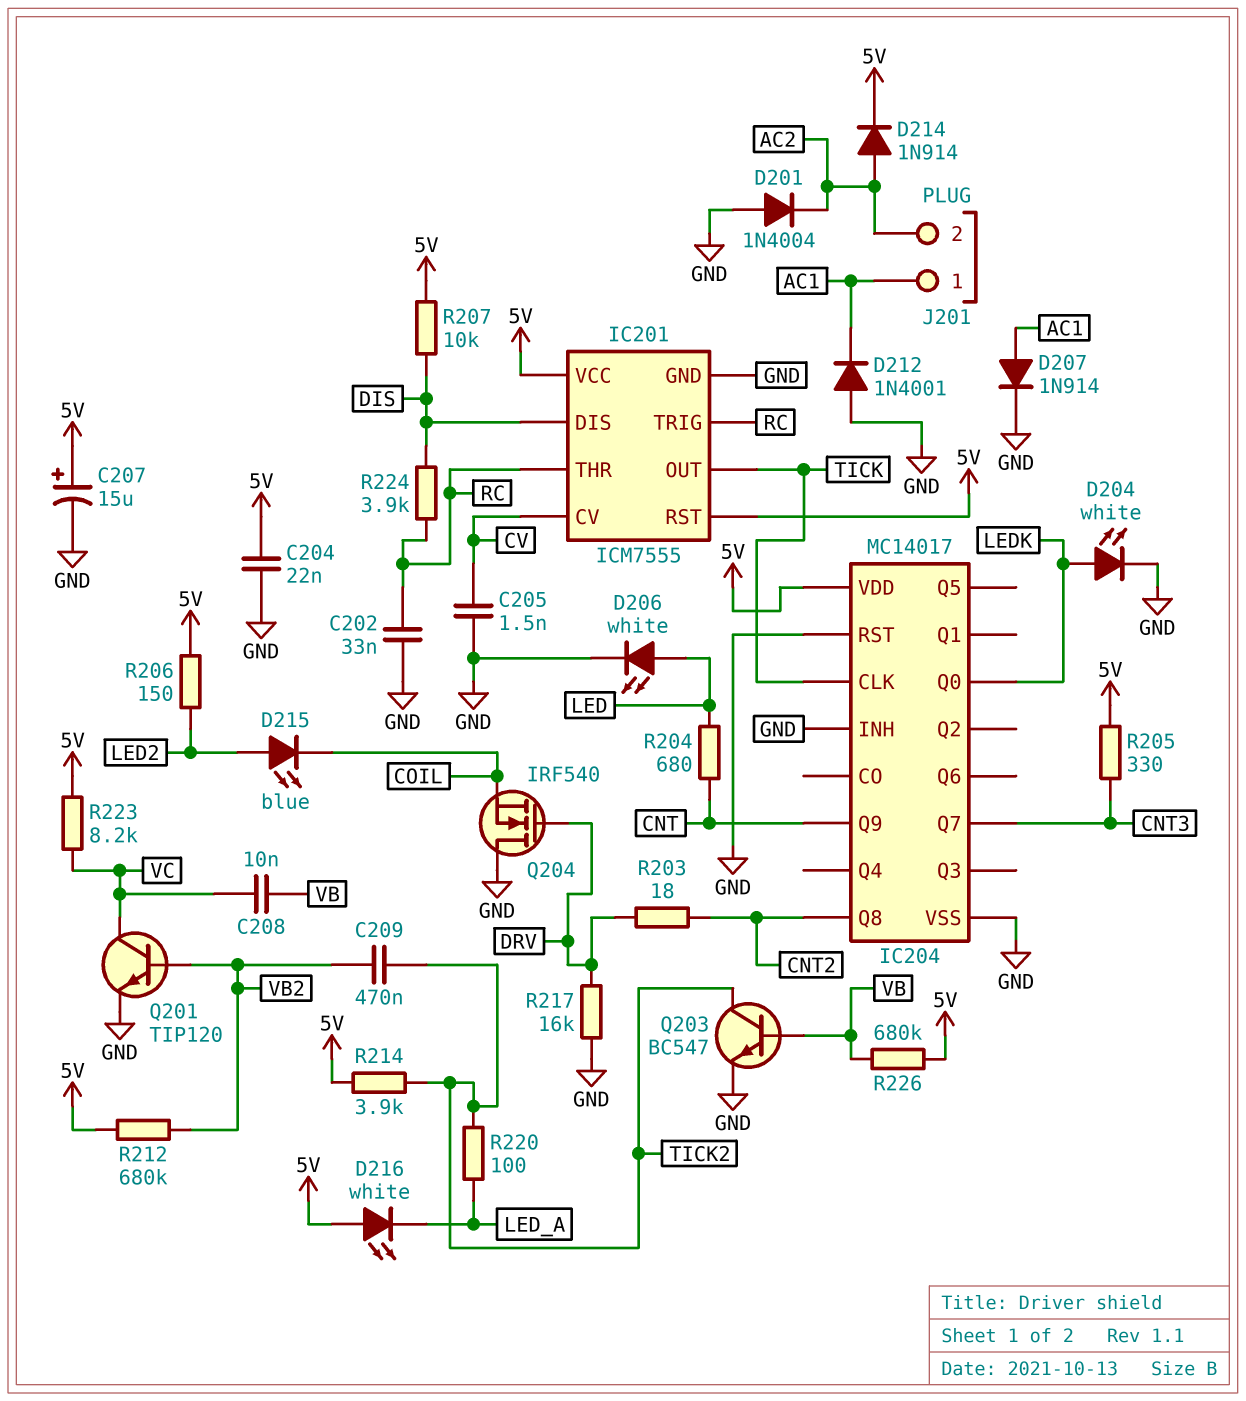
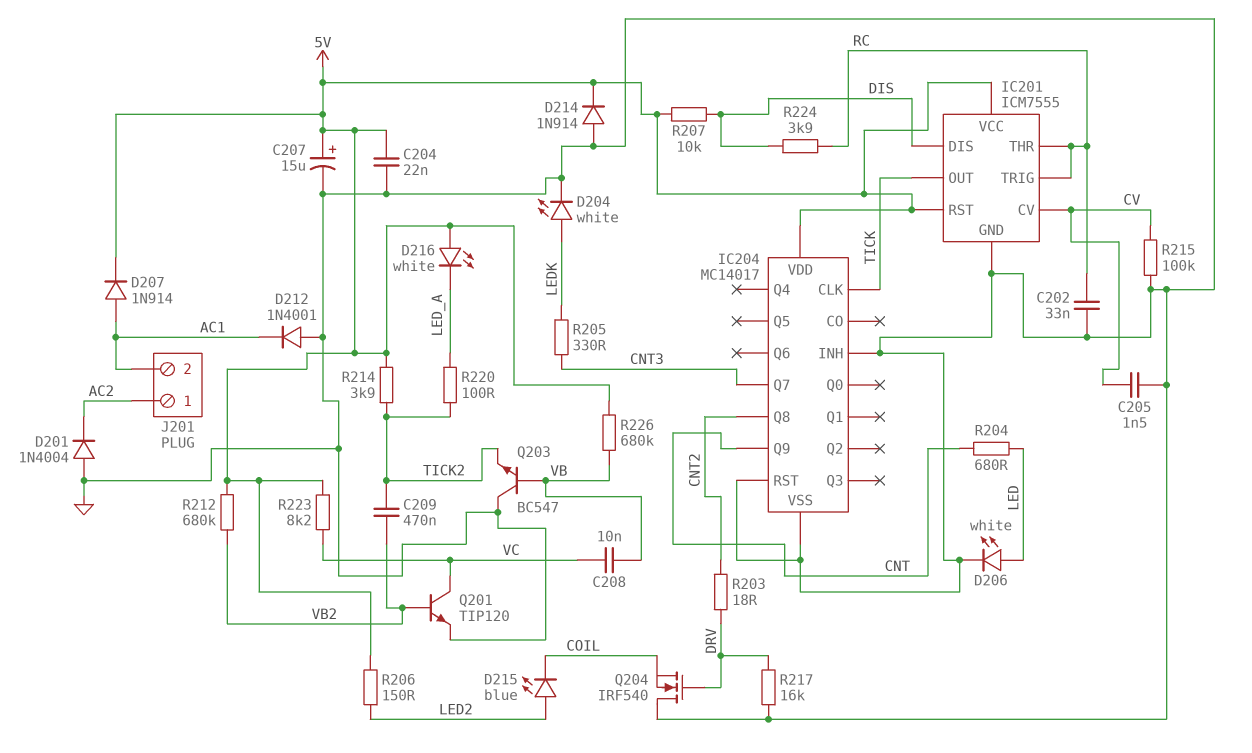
D207: diode 1N914 (A AC1, K GND) -> diode 1N914 (A AC1, K 5V)
D214: diode 1N914 (A AC2, K 5V) -> diode 1N914 (A GND, K 5V)
IC204 pin Q0: LEDK -> none
J201 pin 1: AC1 -> AC2
J201 pin 2: AC2 -> AC1
Q203: NPN BC547 (B VB, C TICK2, E GND) -> NPN BC547 (B VB, C GND, E TICK2)
R205: 330 (5V, CNT3) -> 330 (CNT3, LEDK)
R215: none -> 100k (CV, GND)

